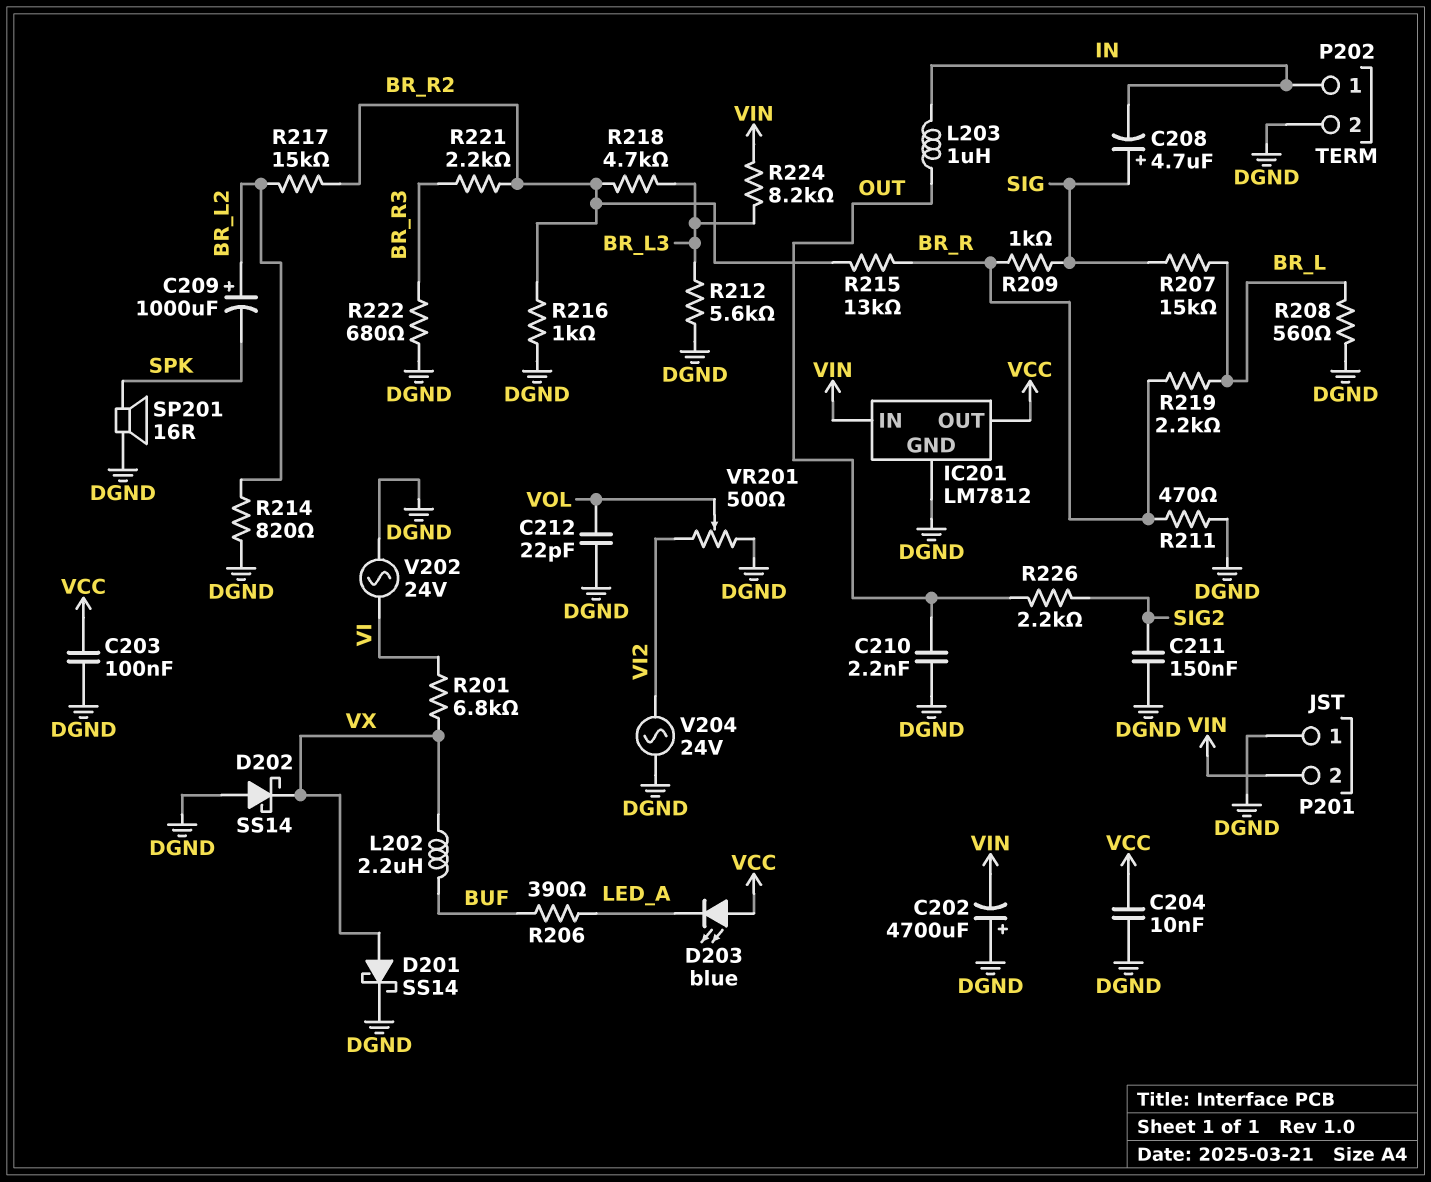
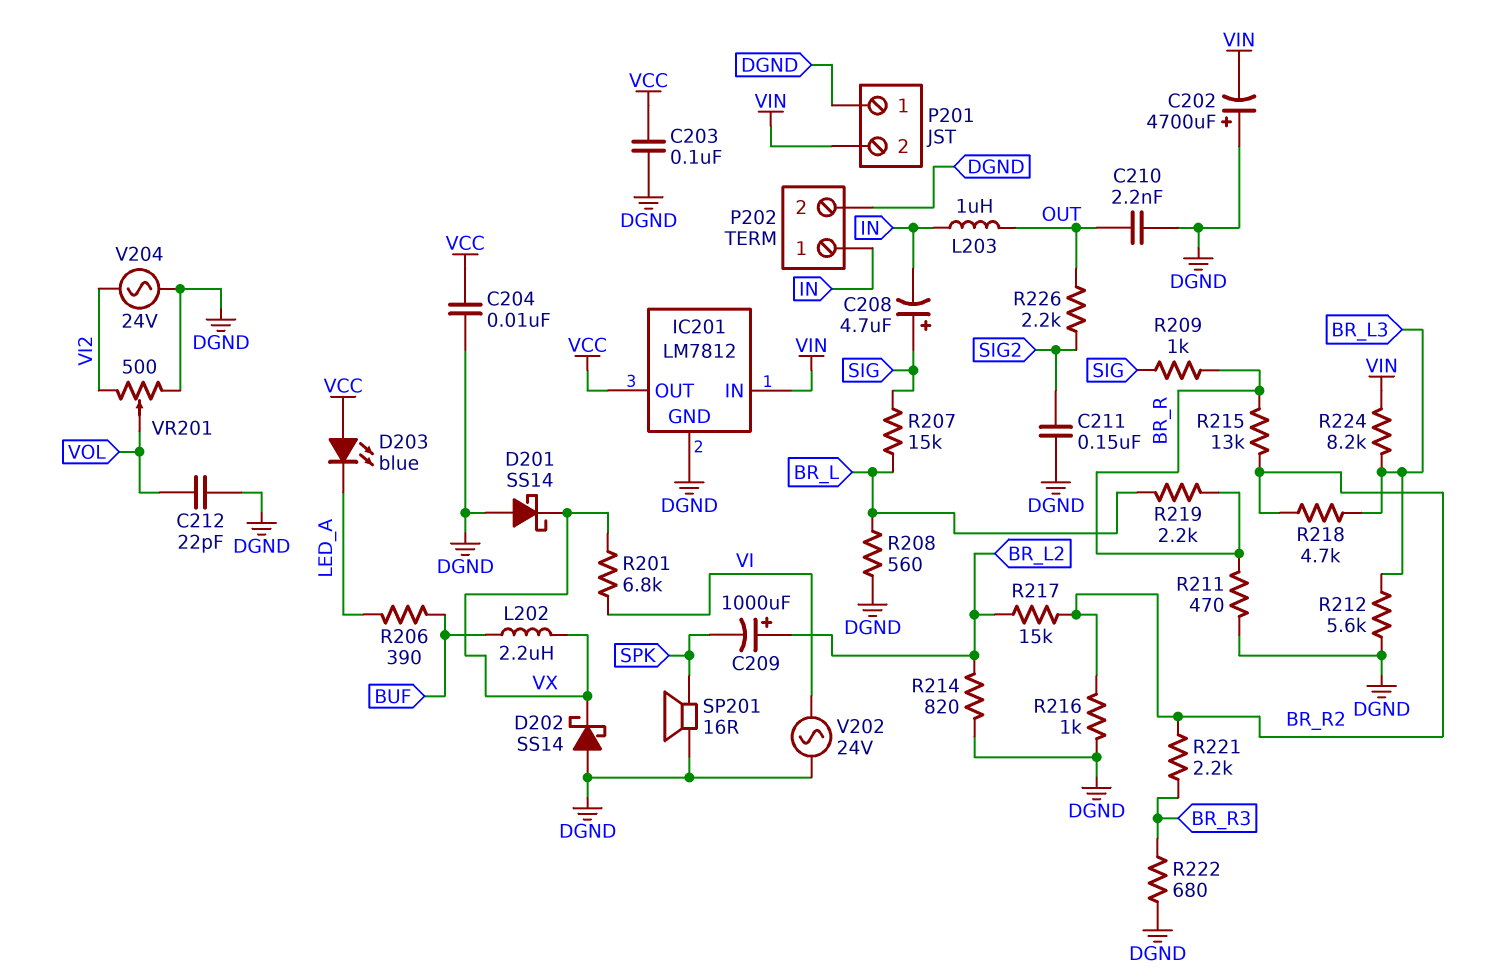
D201: schottky SS14 (A VX, K DGND) -> schottky SS14 (A DGND, K VX)

